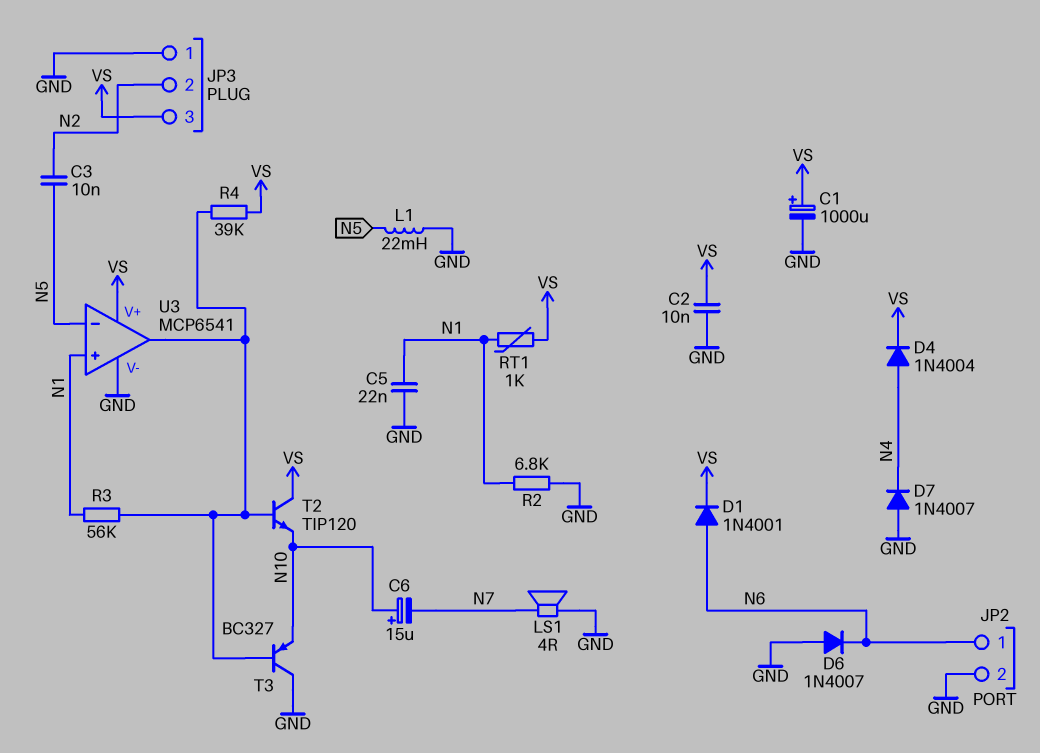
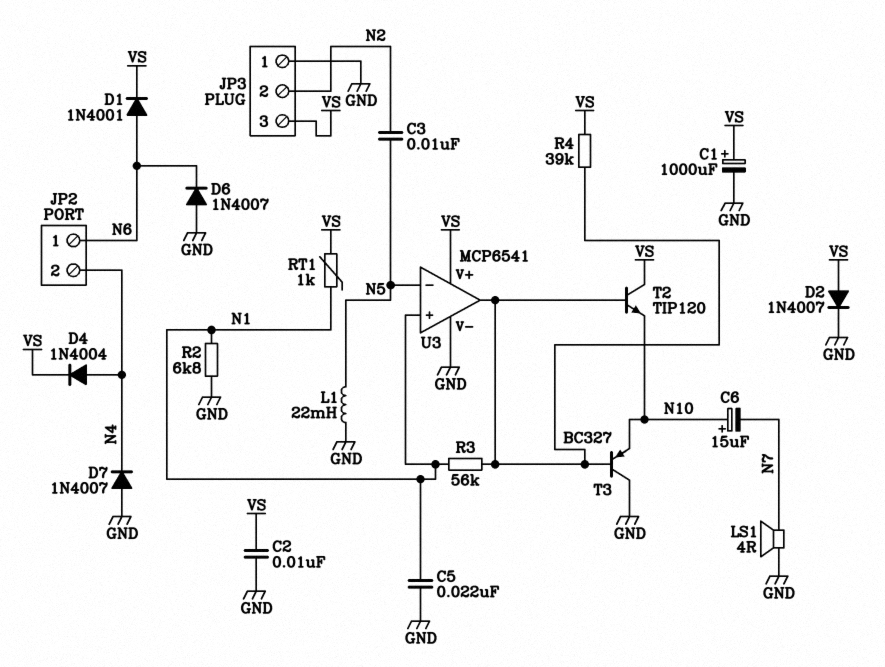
D2: none -> diode 1N4007 (A VS, K GND)
JP2 pin 2: GND -> N4

